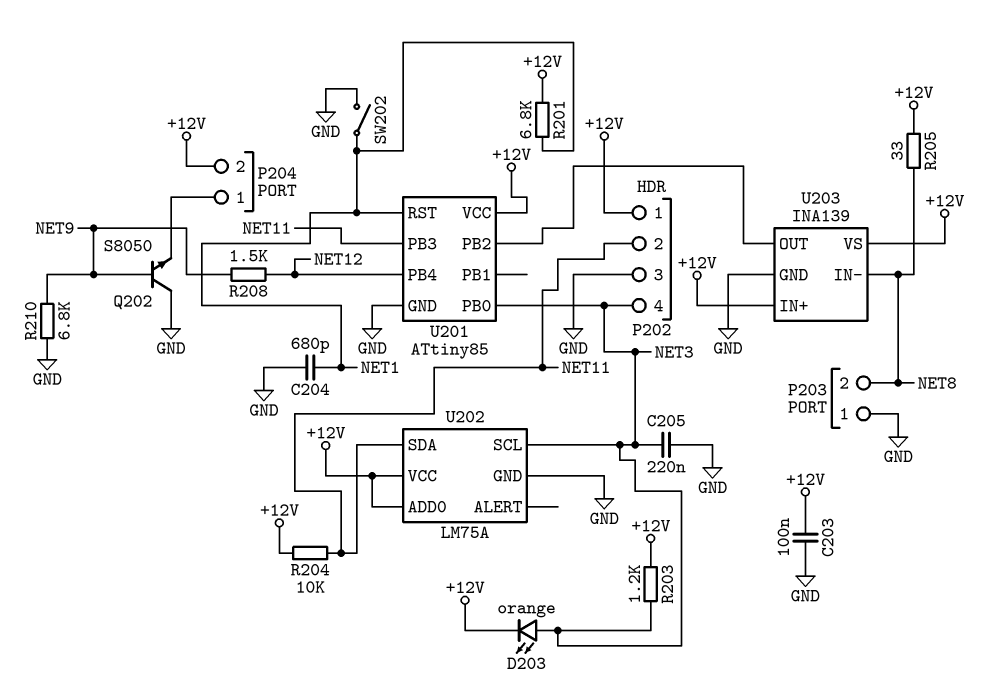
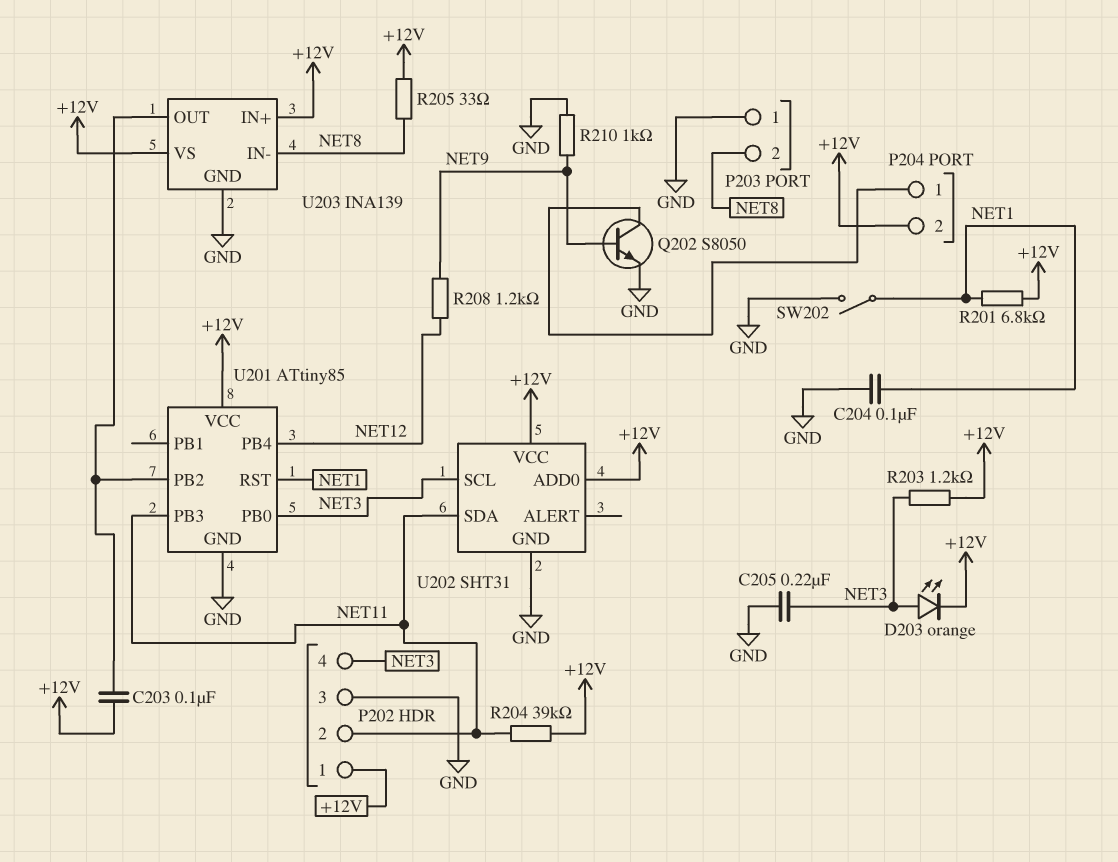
C203: 100nF (+12V, GND) -> 100nF (+12V, U201/PB2)
C204: 680pF (GND, NET1) -> 100nF (GND, NET1)
Q202: NPN S8050 (B NET9, C GND, E P204/1) -> NPN S8050 (B NET9, C P204/1, E GND)
R204: 10k (+12V, NET11) -> 39k (+12V, NET11)
R208: 1.5k (NET9, NET12) -> 1.2k (NET9, NET12)
R210: 6.8k (GND, NET9) -> 1k (GND, NET9)
U202: LM75A -> SHT31

